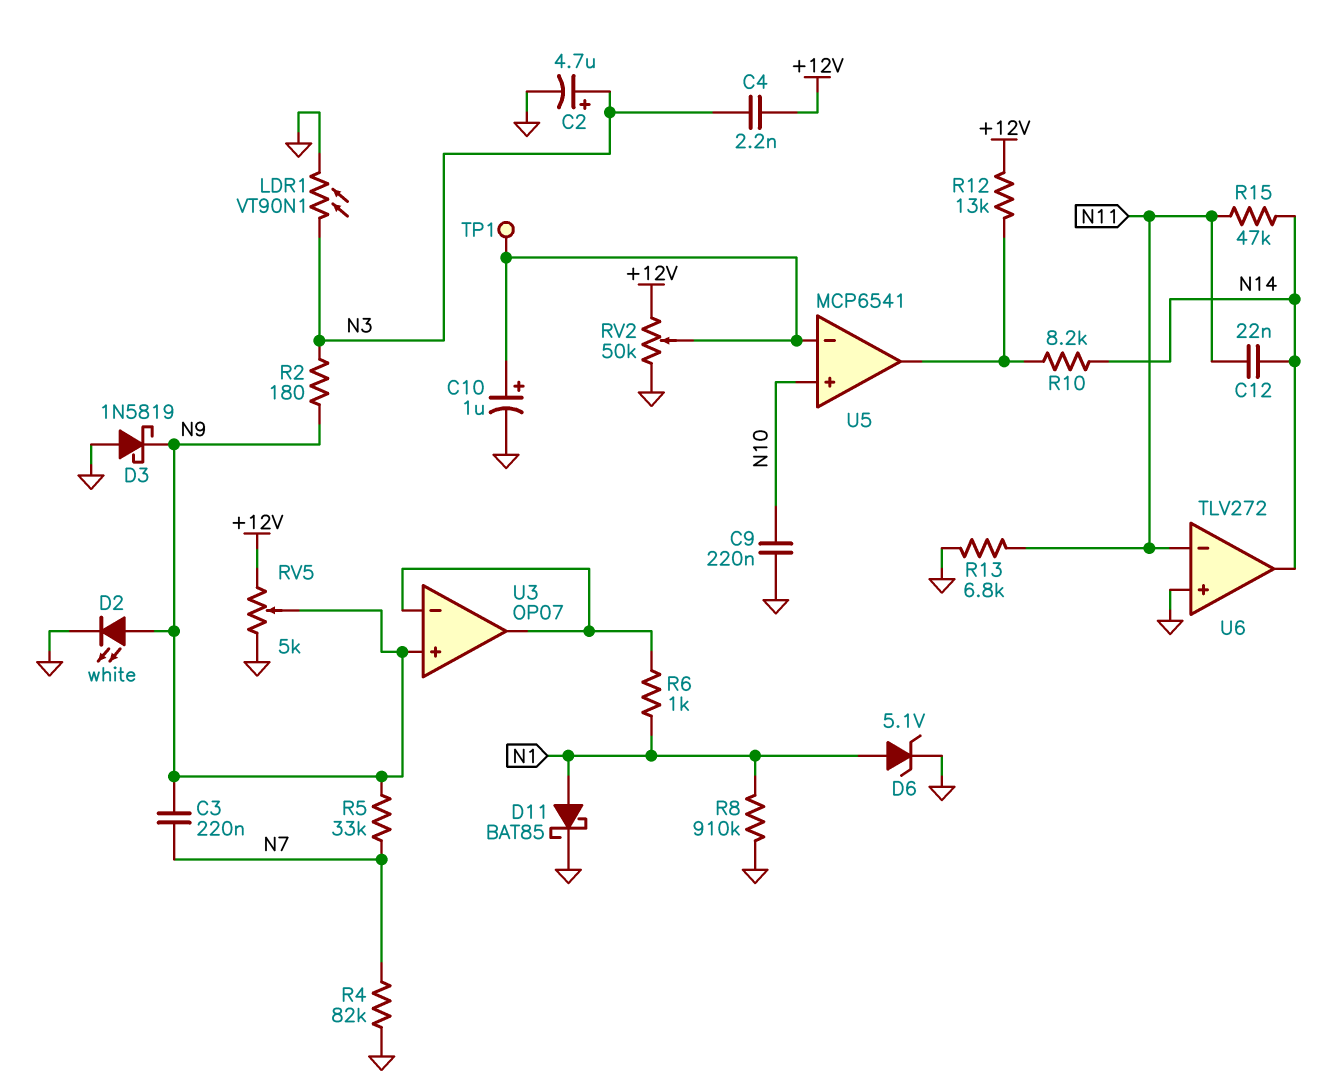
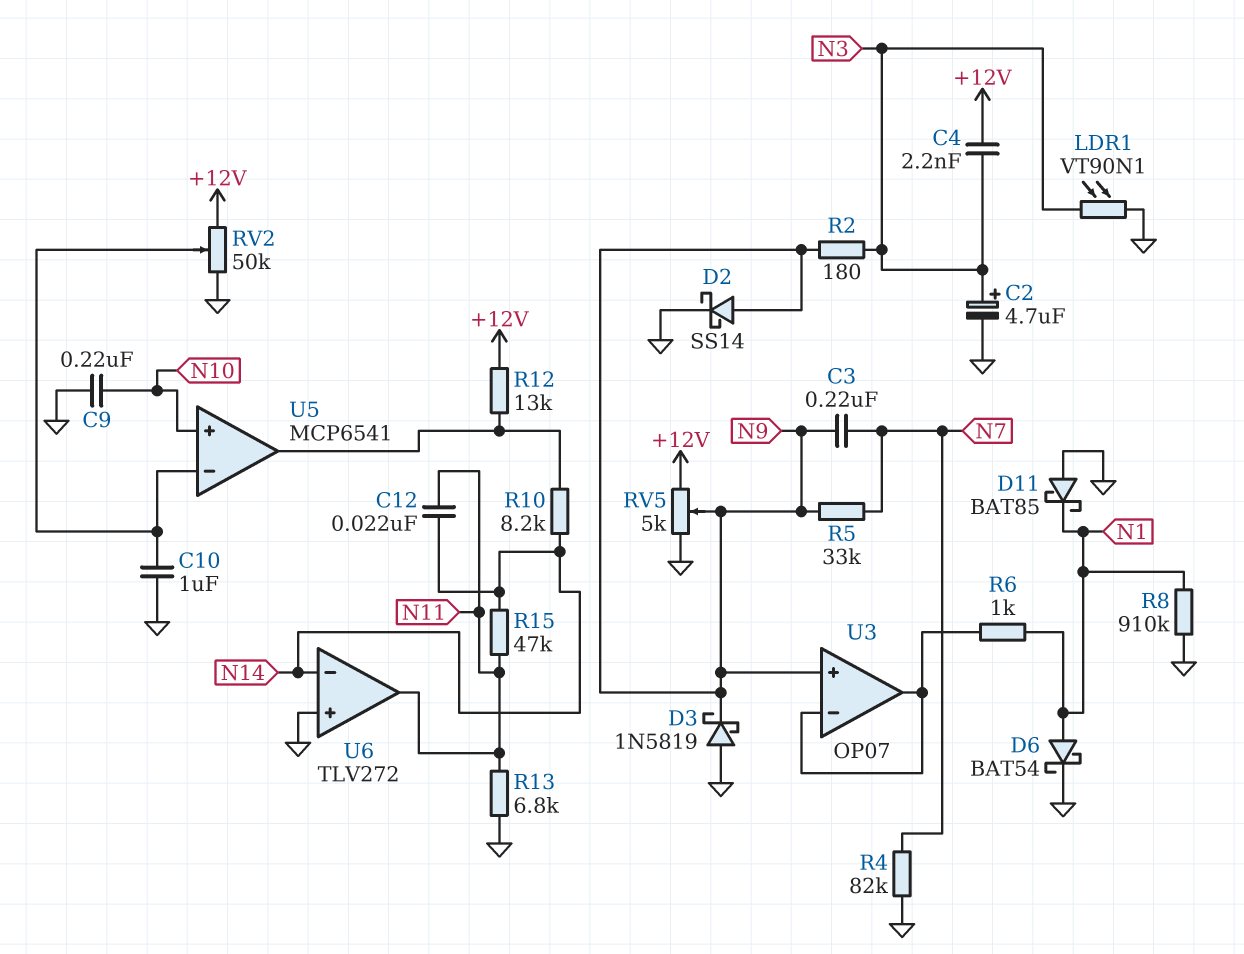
C10: 1uF (plus U5/in-, minus GND) -> 1uF (GND, U5/in-)
D2: LED white (A N9, K GND) -> schottky SS14 (A N9, K GND)
D6: zener 5.1V (A N1, K GND) -> schottky BAT54 (A N1, K GND)
D11: schottky BAT85 (A N1, K GND) -> schottky BAT85 (A GND, K N1)
TP1: test point (U5/in-) -> none
U6 pin in-: N11 -> N14
U6 pin out: N14 -> N11

